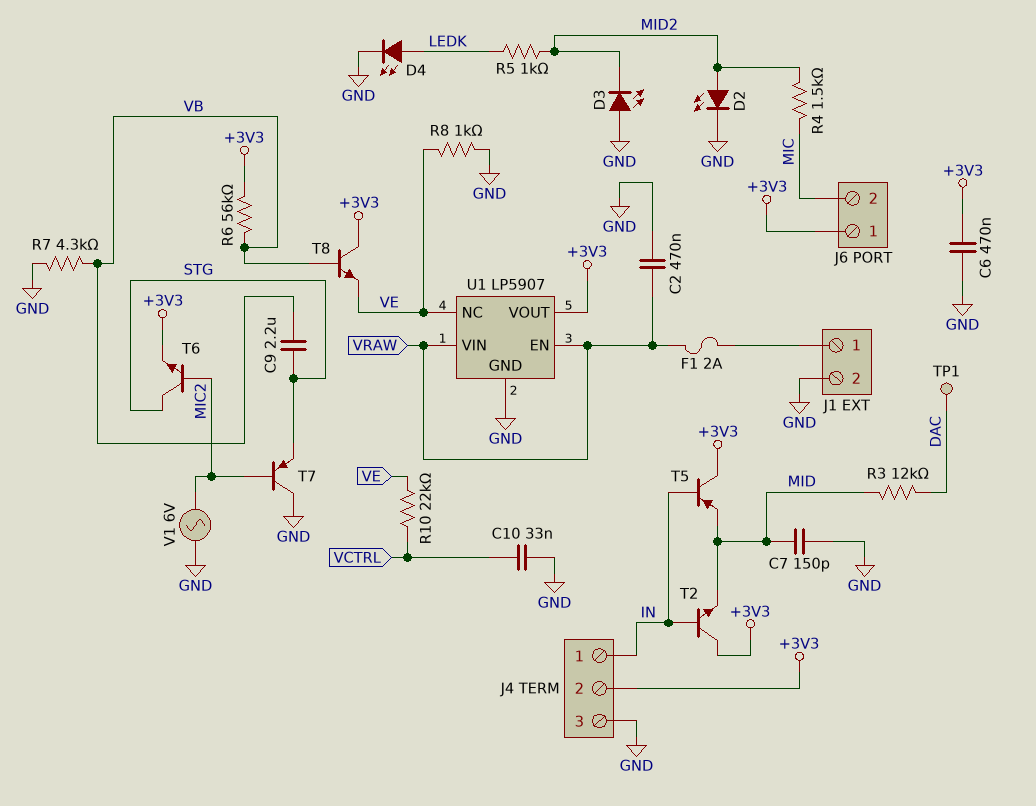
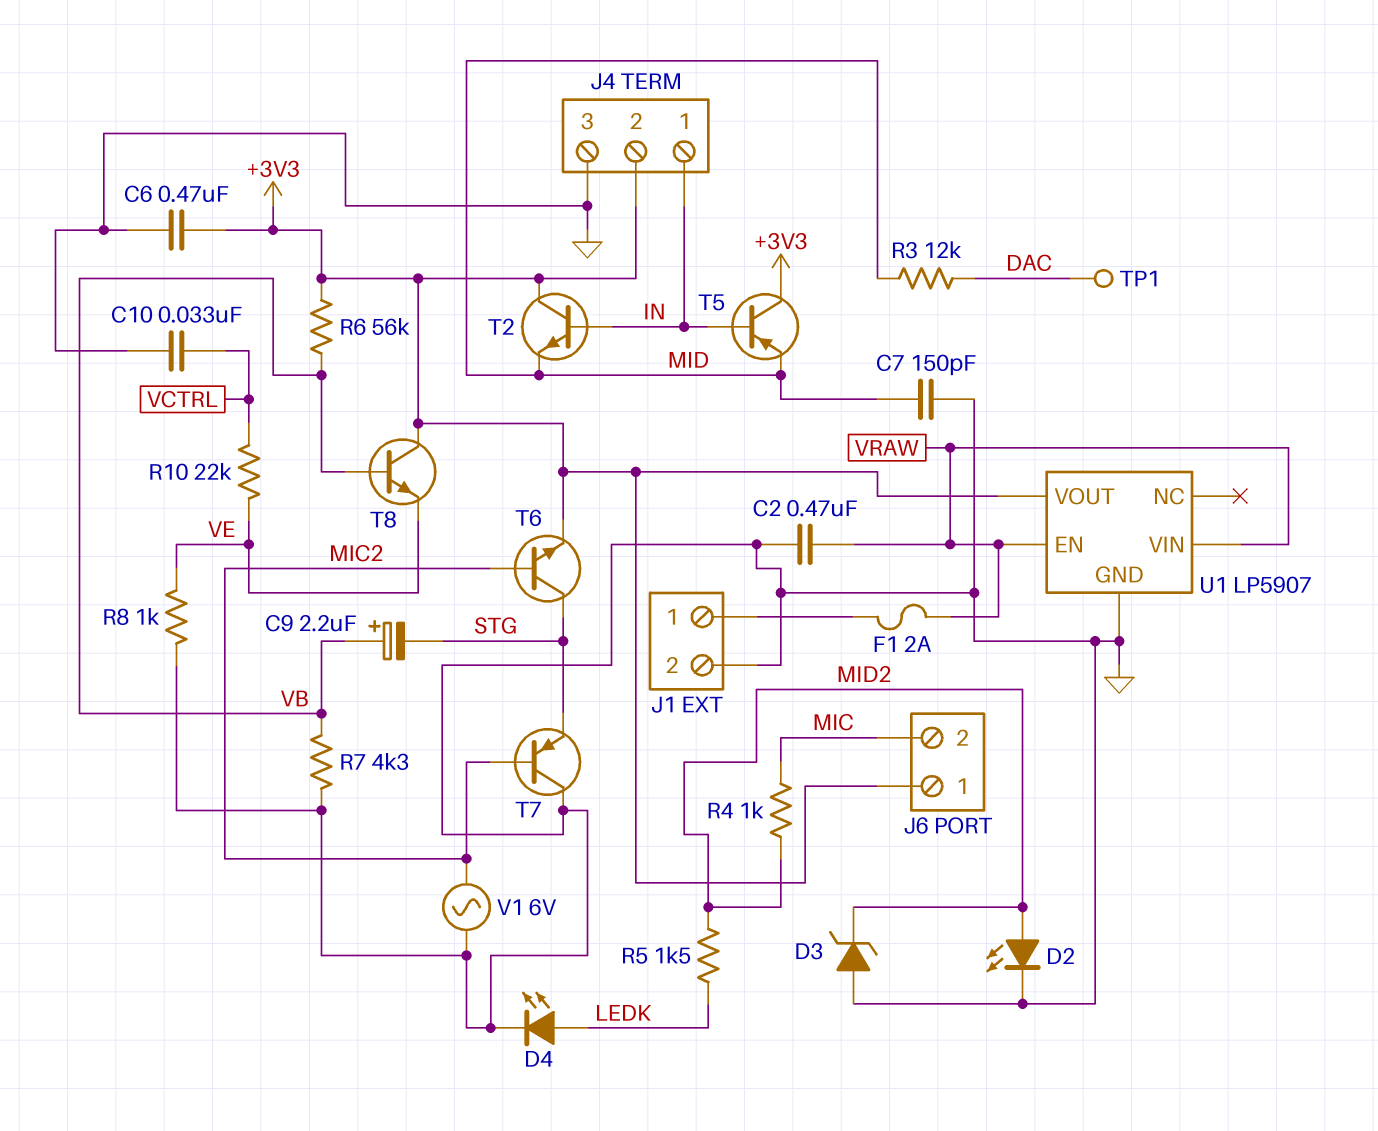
C9: 2.2uF (STG, VB) -> 2.2uF (plus VB, minus STG)
D3: LED (A GND, K MID2) -> zener (A GND, K MID2)
R4: 1.5k (MIC, MID2) -> 1k (MIC, MID2)
R5: 1k (LEDK, MID2) -> 1.5k (LEDK, MID2)
U1 pin NC: VE -> none

